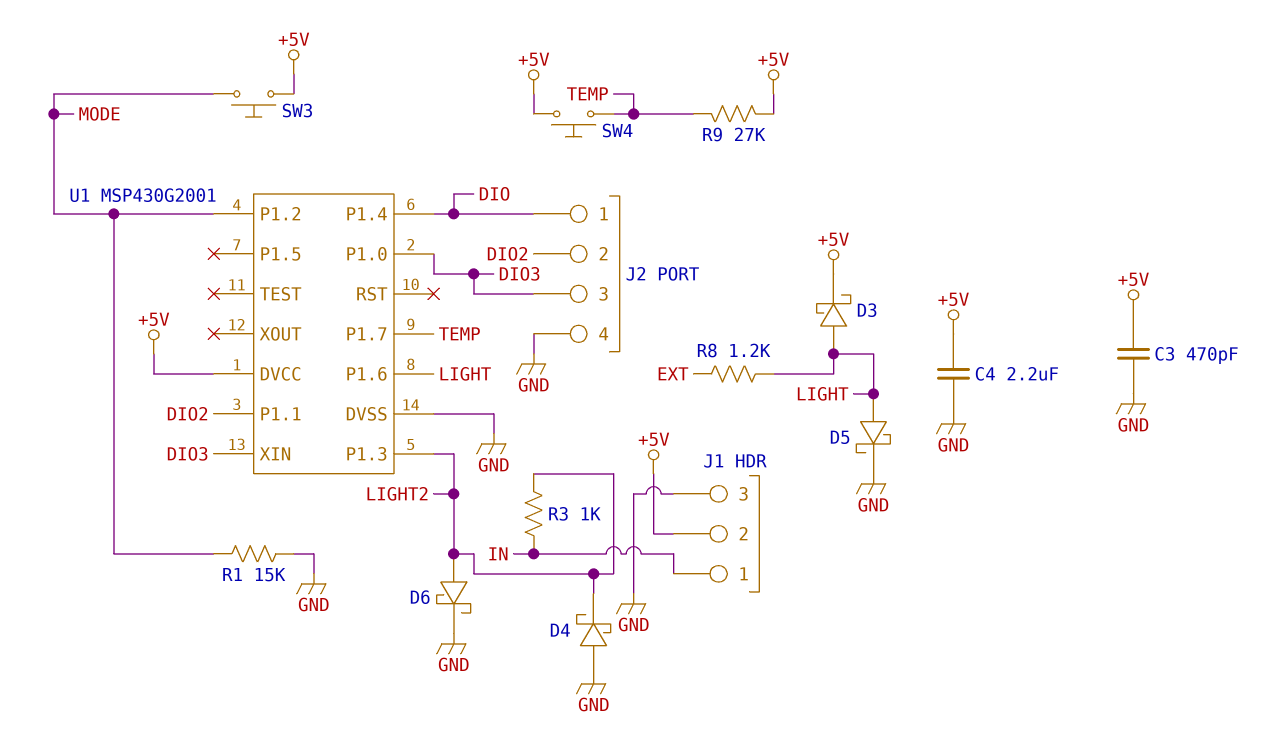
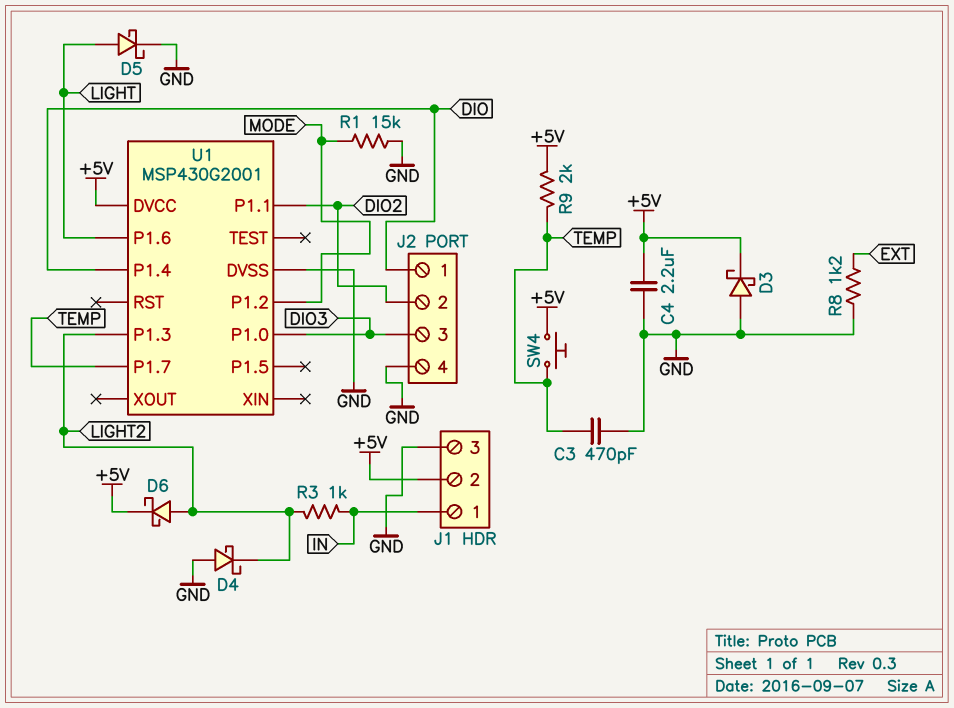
C3: 470pF (+5V, GND) -> 470pF (GND, TEMP)
D3: schottky (A LIGHT, K +5V) -> schottky (A GND, K +5V)
D6: schottky (A LIGHT2, K GND) -> schottky (A LIGHT2, K +5V)
R8: 1.2k (EXT, LIGHT) -> 1.2k (EXT, GND)
R9: 27k (+5V, TEMP) -> 2k (+5V, TEMP)
SW3: button (+5V, MODE) -> none
U1 pin XIN: DIO3 -> none

